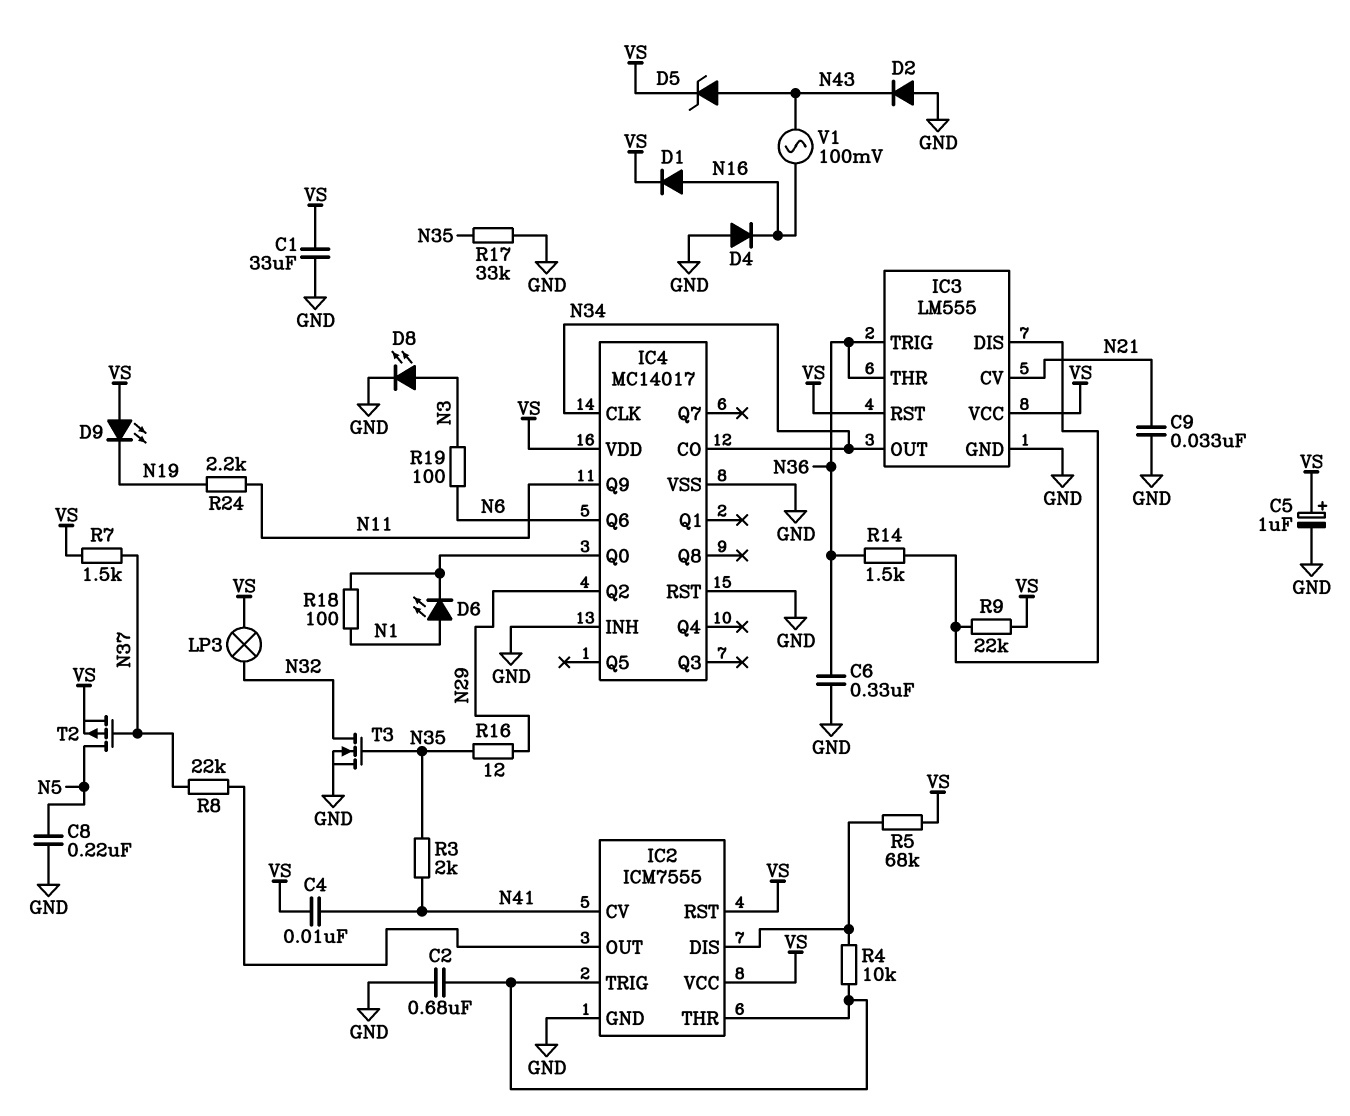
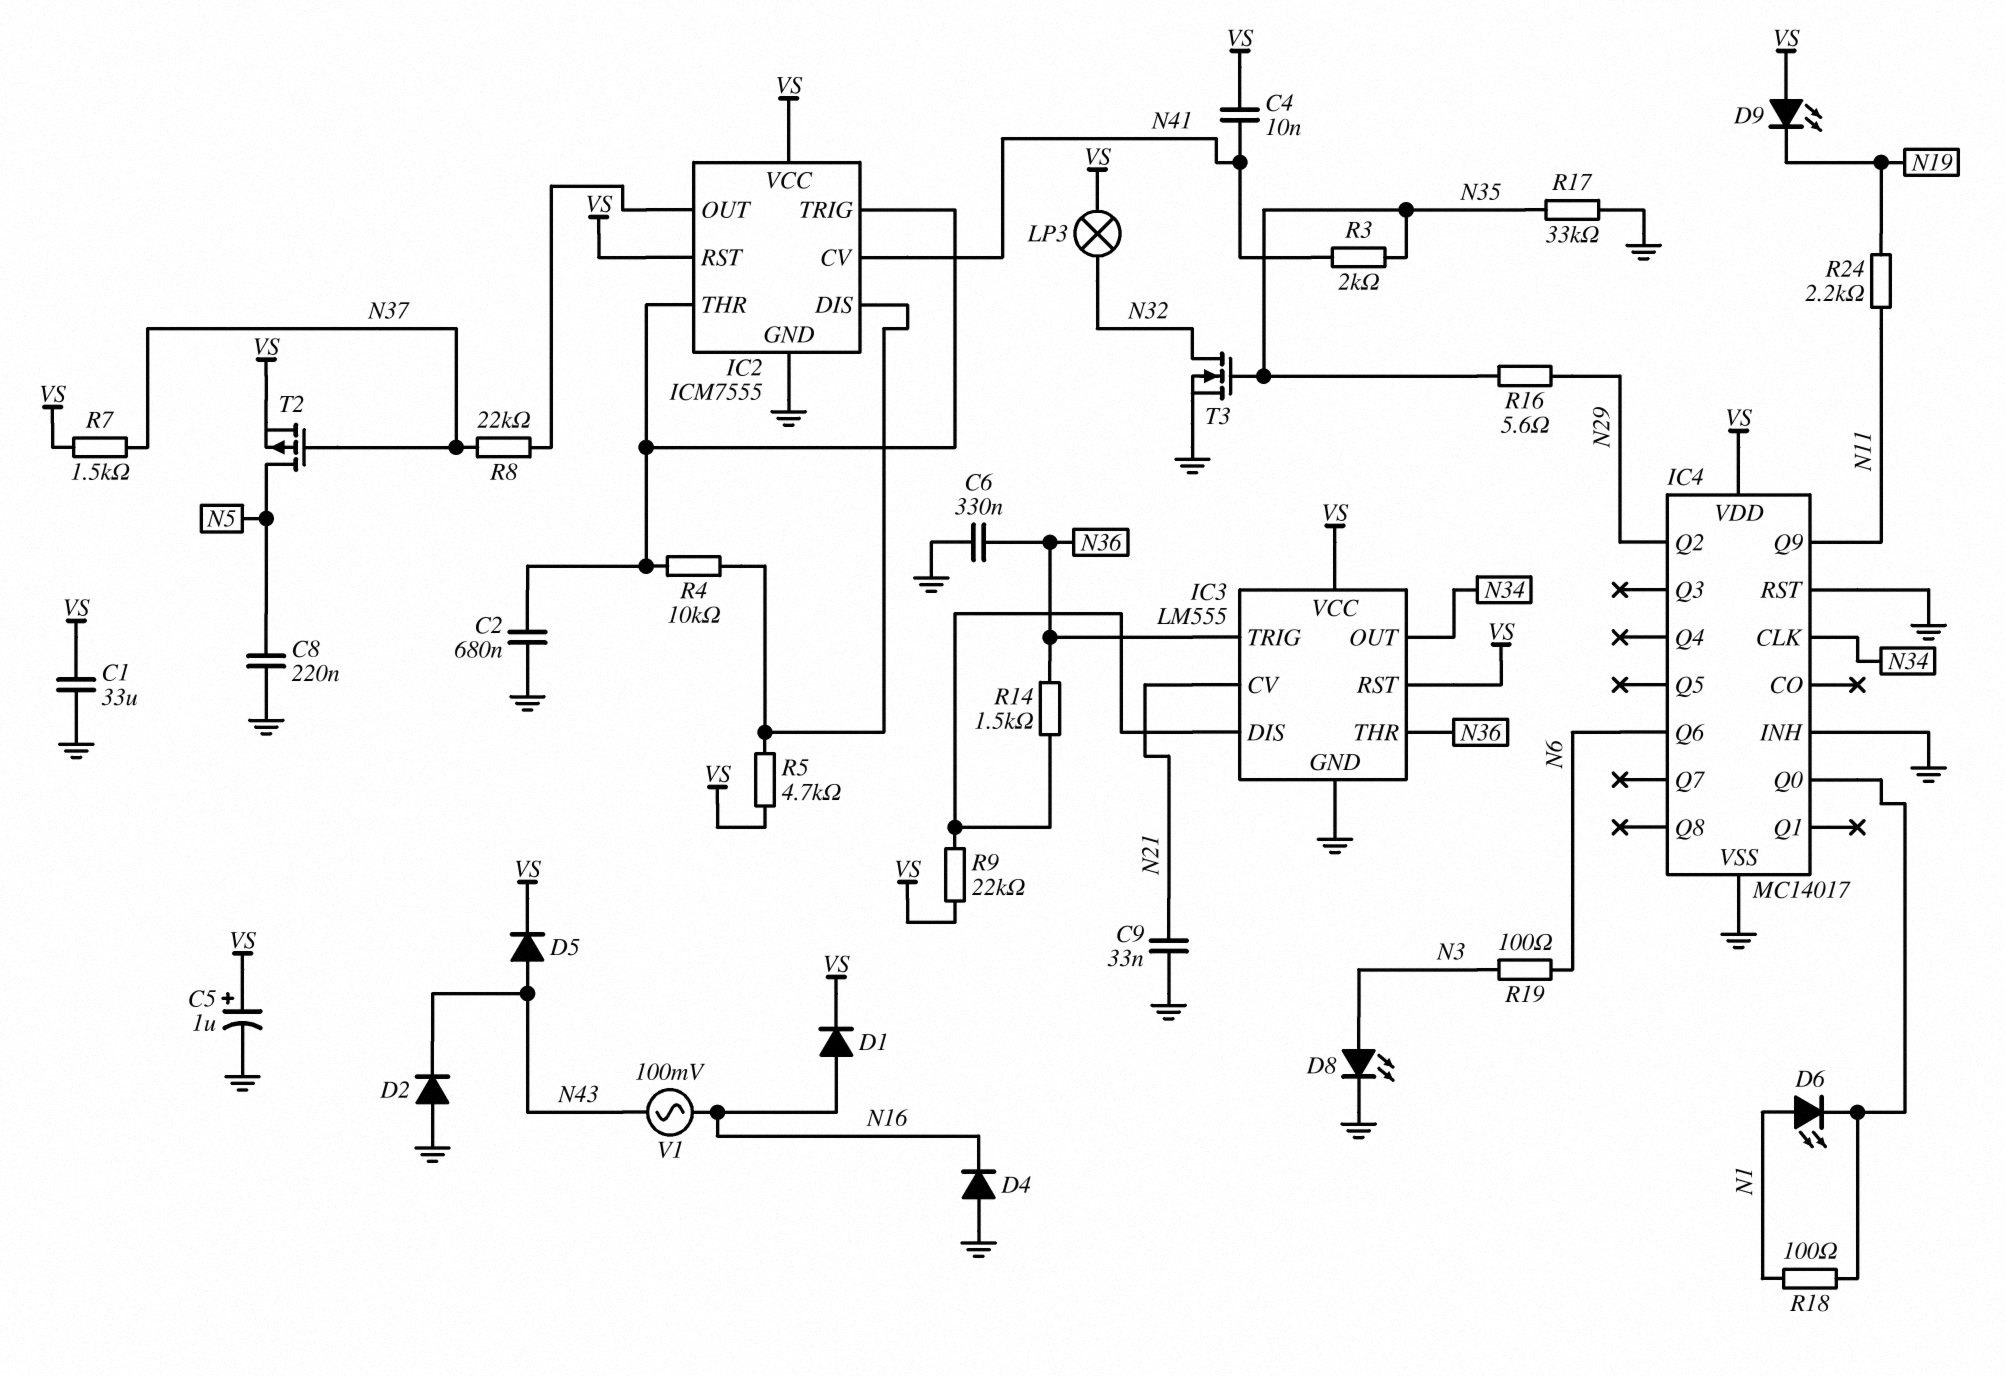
D5: zener (A N43, K VS) -> diode (A N43, K VS)
IC4 pin CO: N34 -> none
R5: 68k (IC2/DIS, VS) -> 4.7k (IC2/DIS, VS)
R16: 12 (N29, N35) -> 5.6 (N29, N35)

